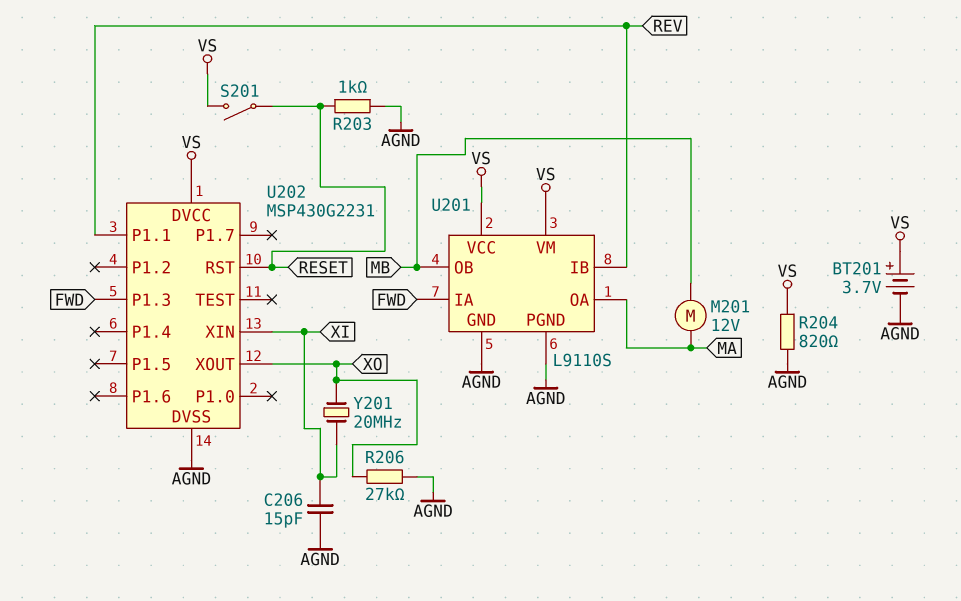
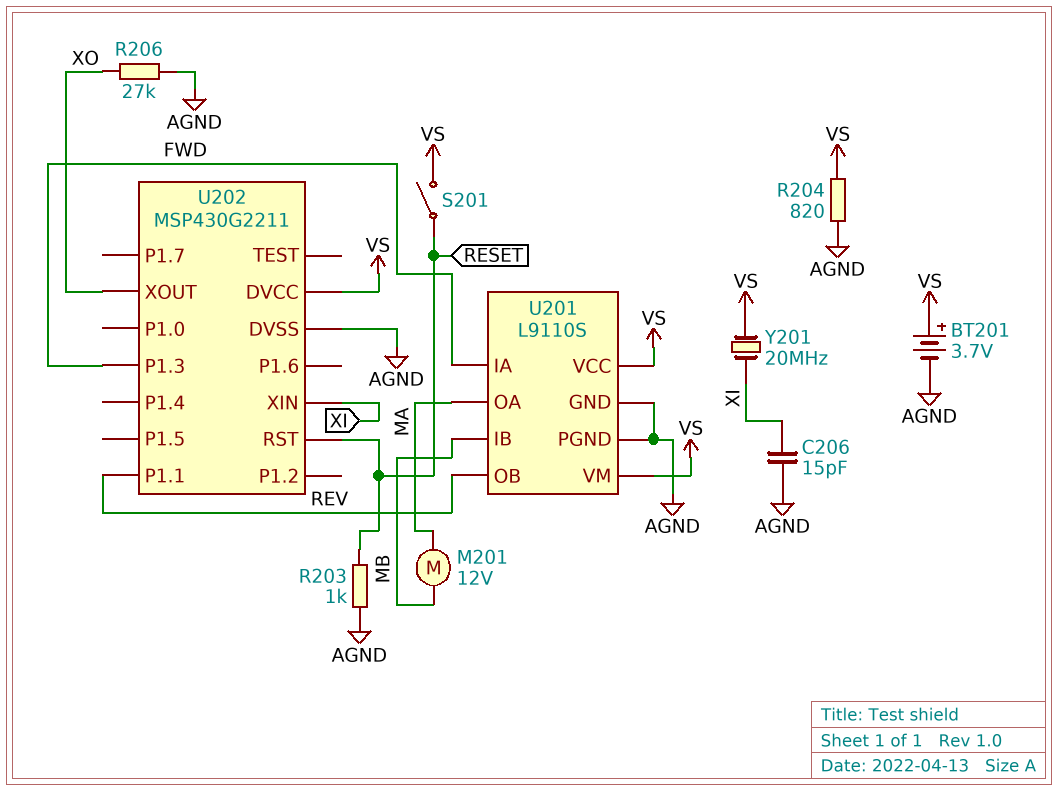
U201 pin IB: REV -> MB
U201 pin OB: MB -> REV
U202: MSP430G2231 -> MSP430G2211
Y201: 20MHz (XI, XO) -> 20MHz (VS, XI)

